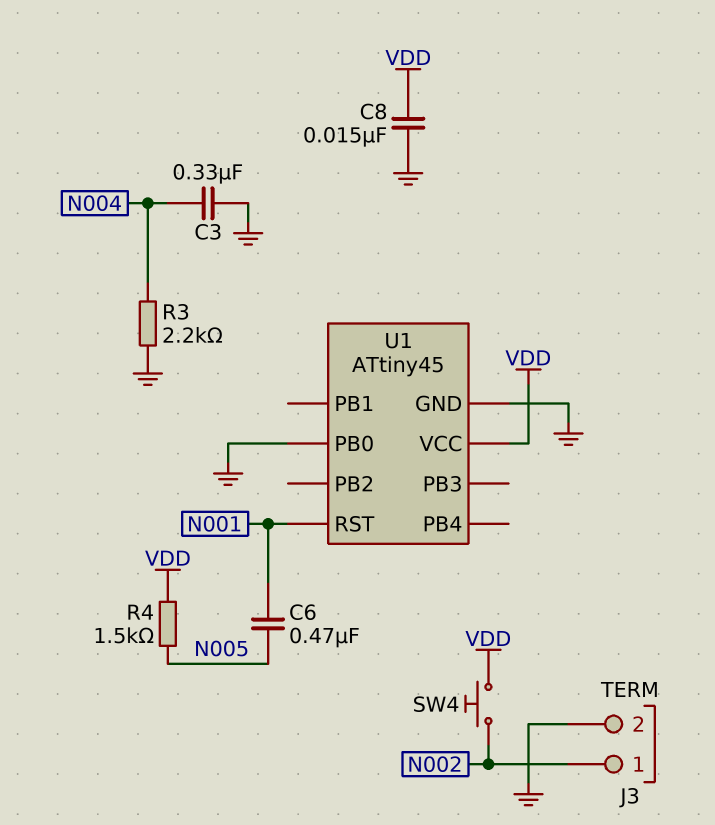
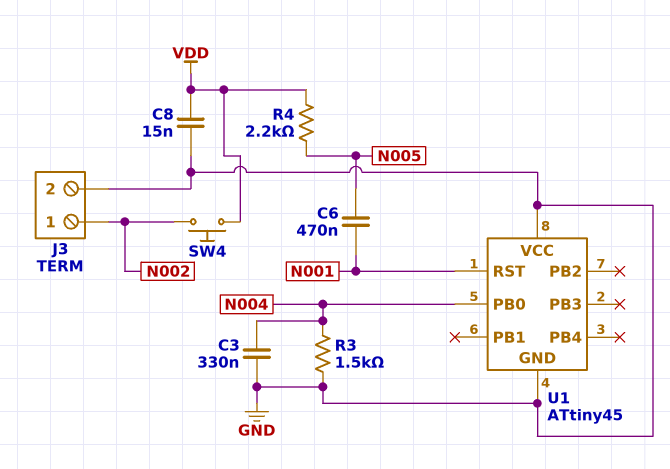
R3: 2.2k (GND, N004) -> 1.5k (GND, N004)
R4: 1.5k (N005, VDD) -> 2.2k (N005, VDD)
U1 pin PB0: GND -> N004
U1 pin VCC: VDD -> GND

